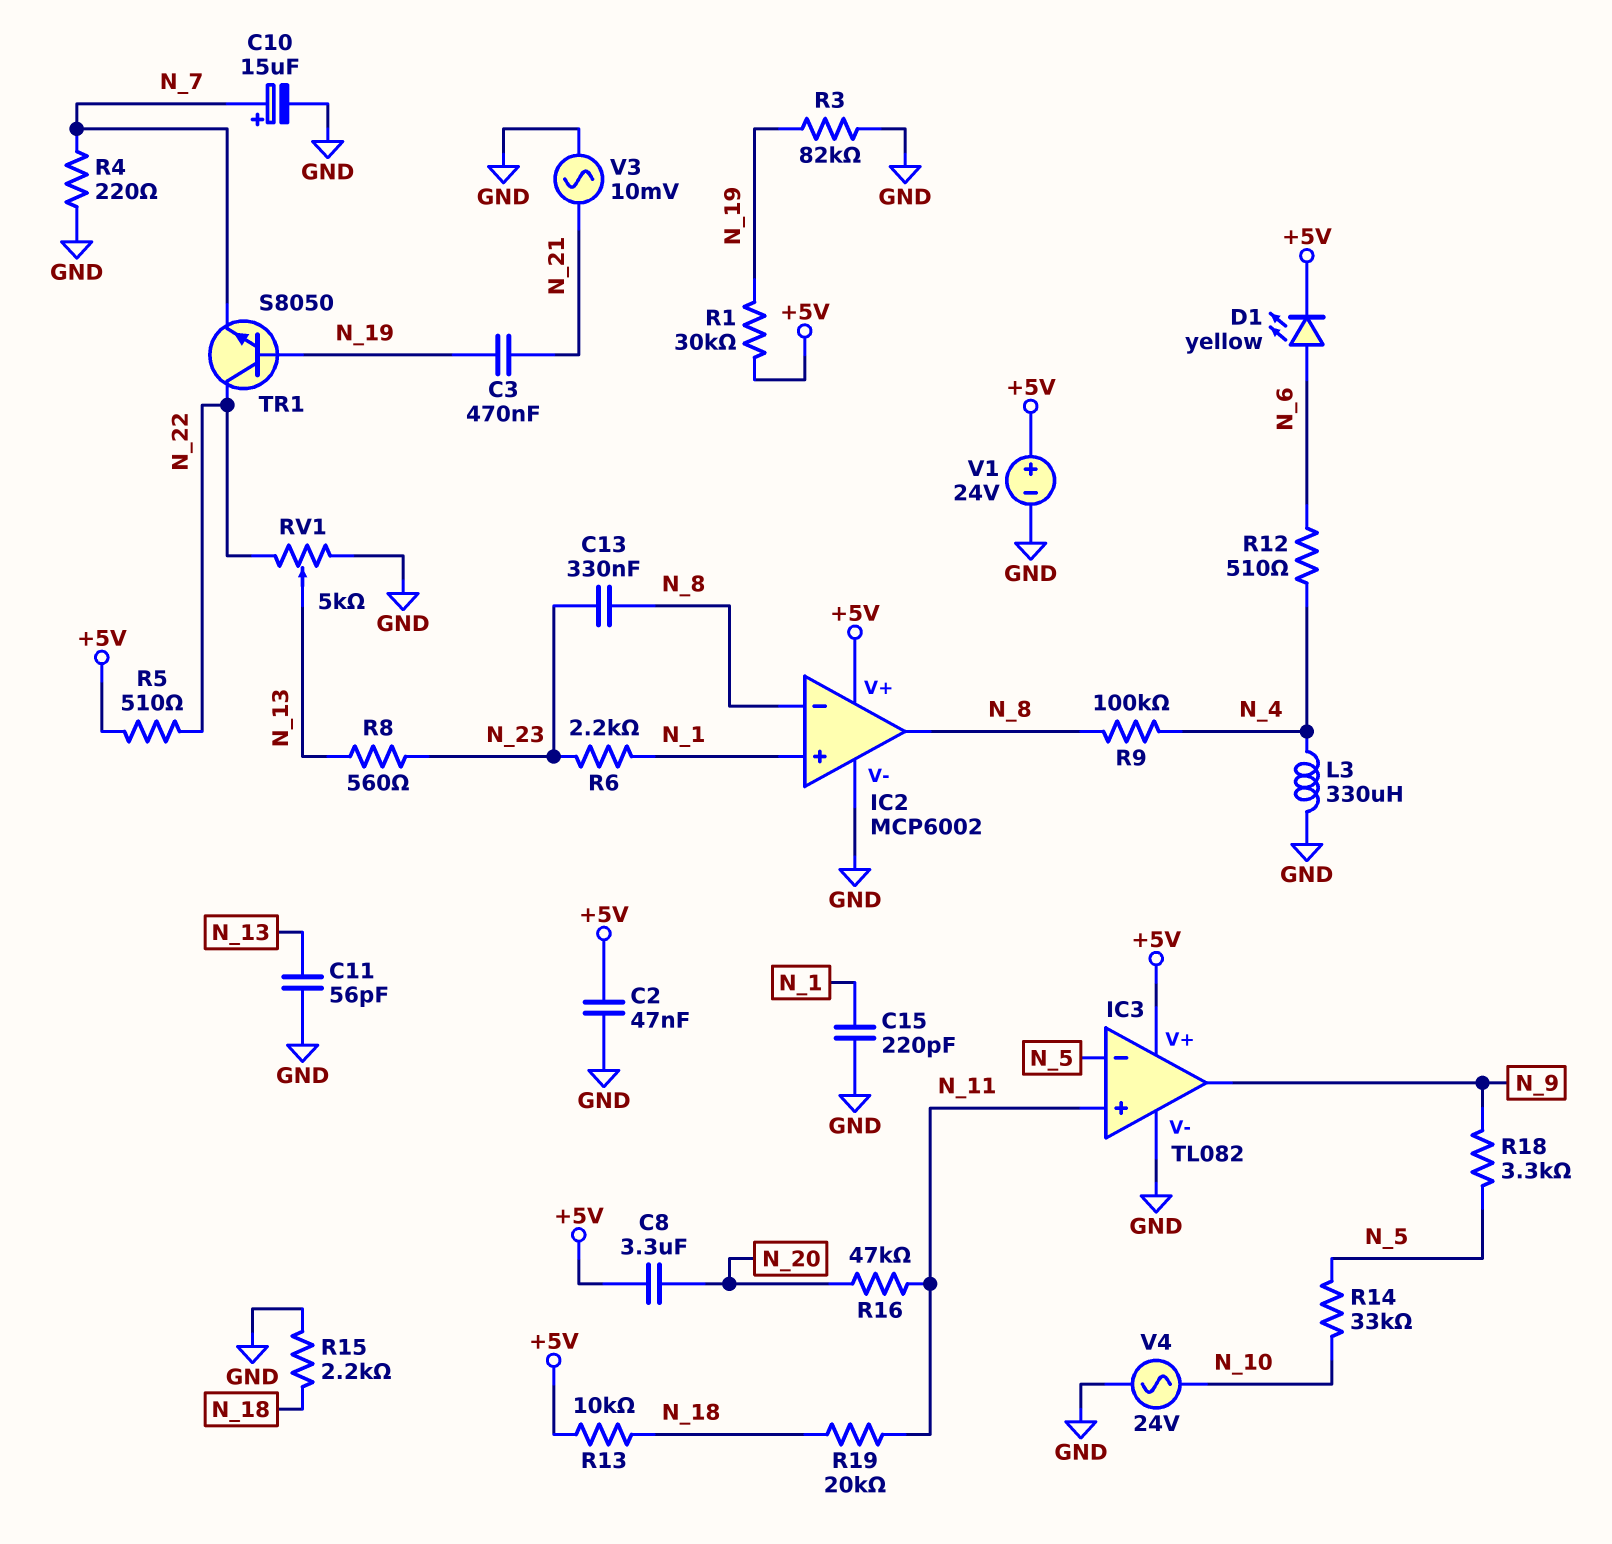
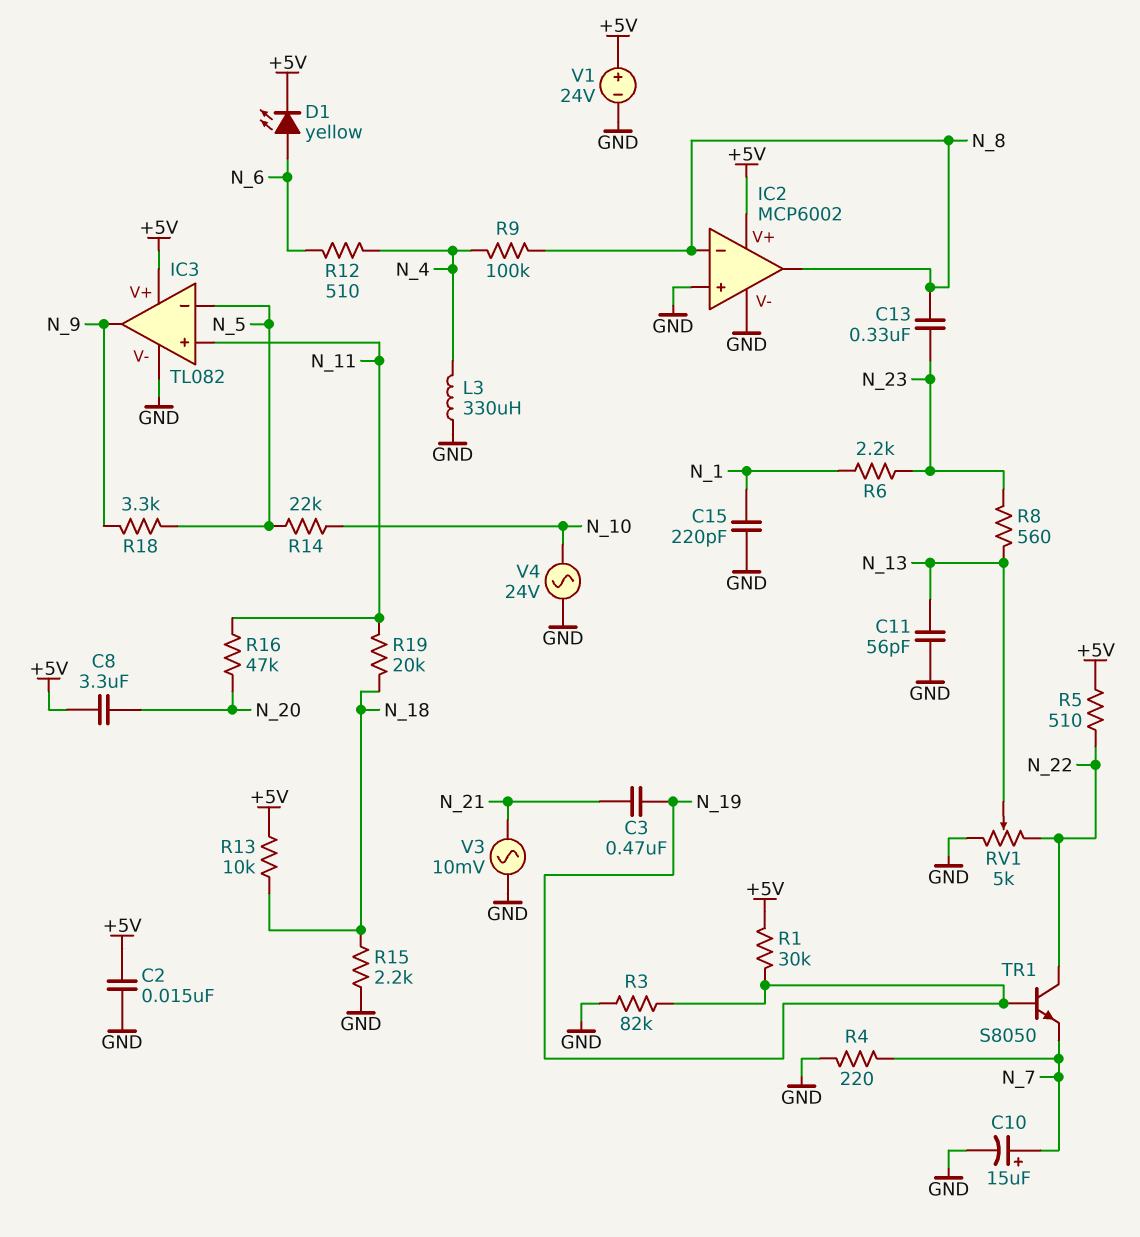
C2: 47nF (+5V, GND) -> 15nF (+5V, GND)
IC2 pin in+: N_1 -> GND
R14: 33k (N_5, N_10) -> 22k (N_5, N_10)

